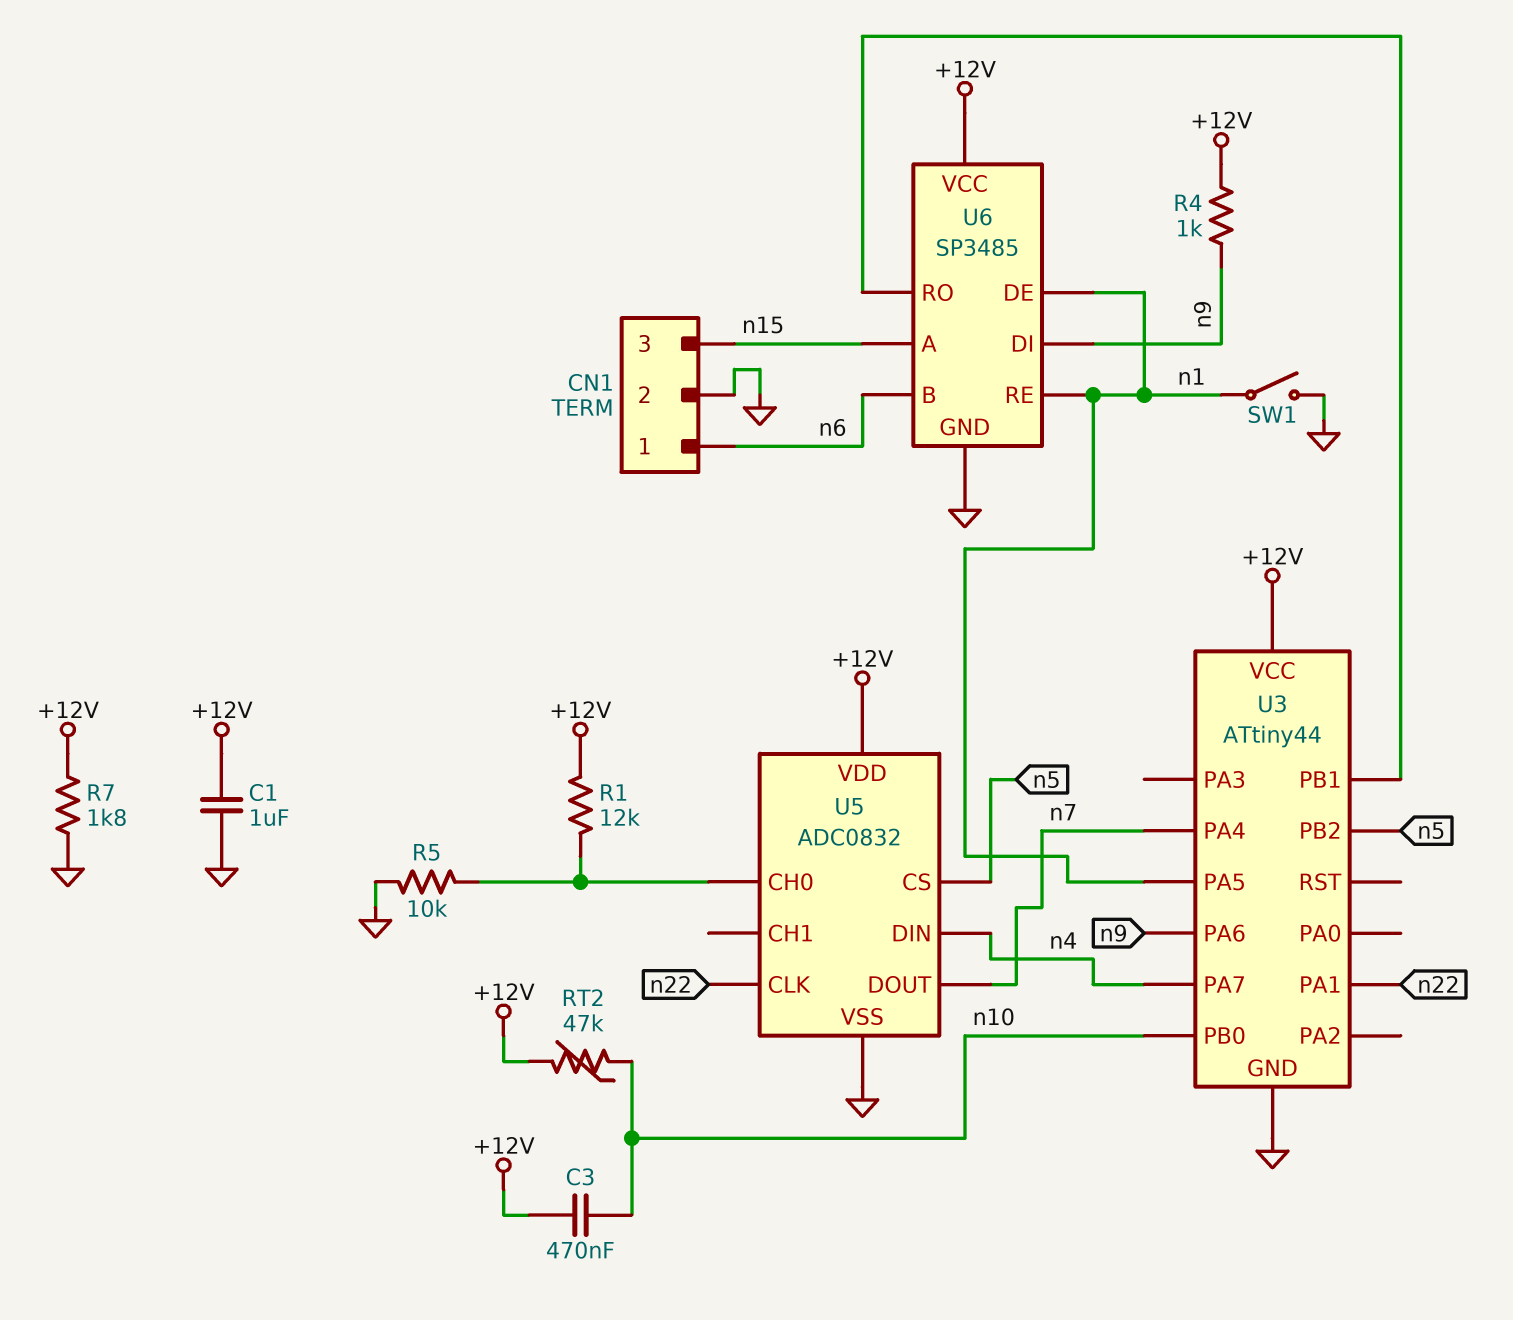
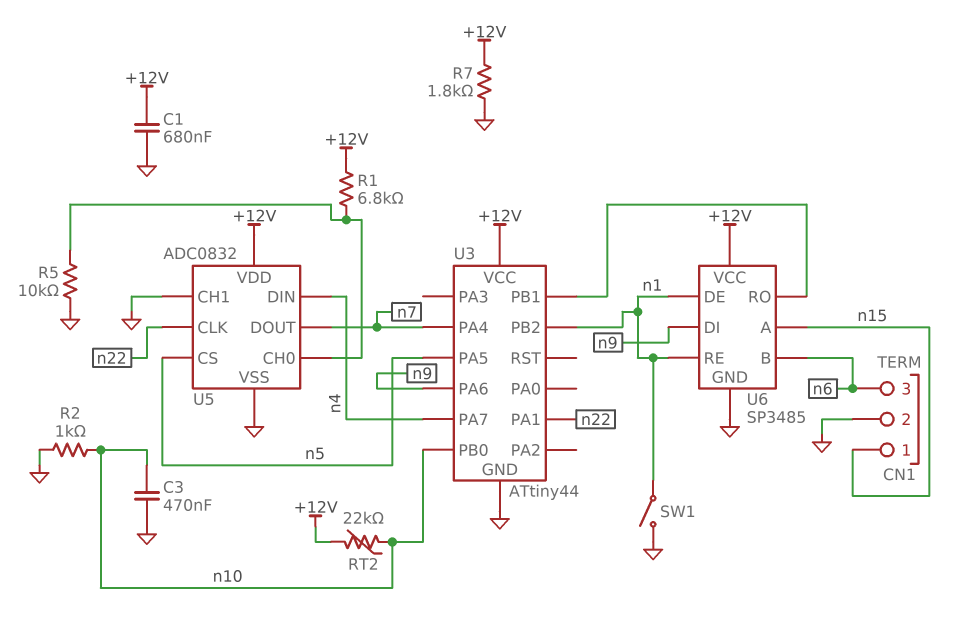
C1: 1uF (+12V, GND) -> 680nF (+12V, GND)
C3: 470nF (+12V, n10) -> 470nF (GND, n10)
CN1 pin 1: n6 -> n15
CN1 pin 3: n15 -> n6
R1: 12k (+12V, U5/CH0) -> 6.8k (+12V, U5/CH0)
R2: none -> 1k (GND, n10)
R4: 1k (+12V, n9) -> none
RT2: 47k (+12V, n10) -> 22k (+12V, n10)
U3 pin PA5: n1 -> n5
U3 pin PB2: n5 -> n1
U5 pin CH1: none -> GND

